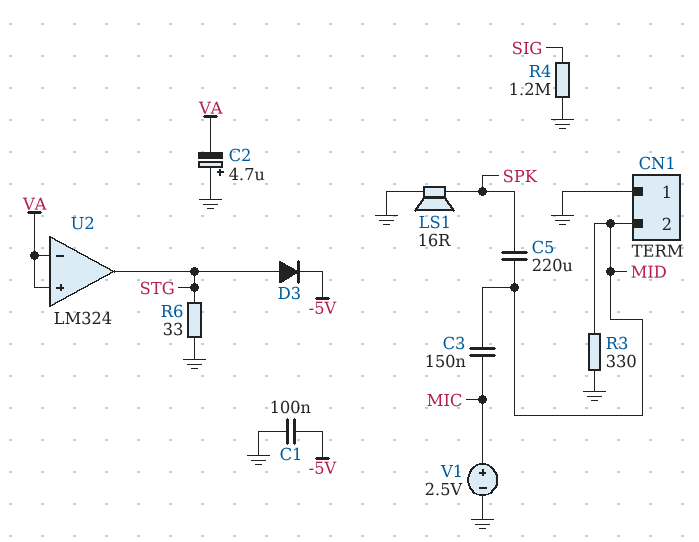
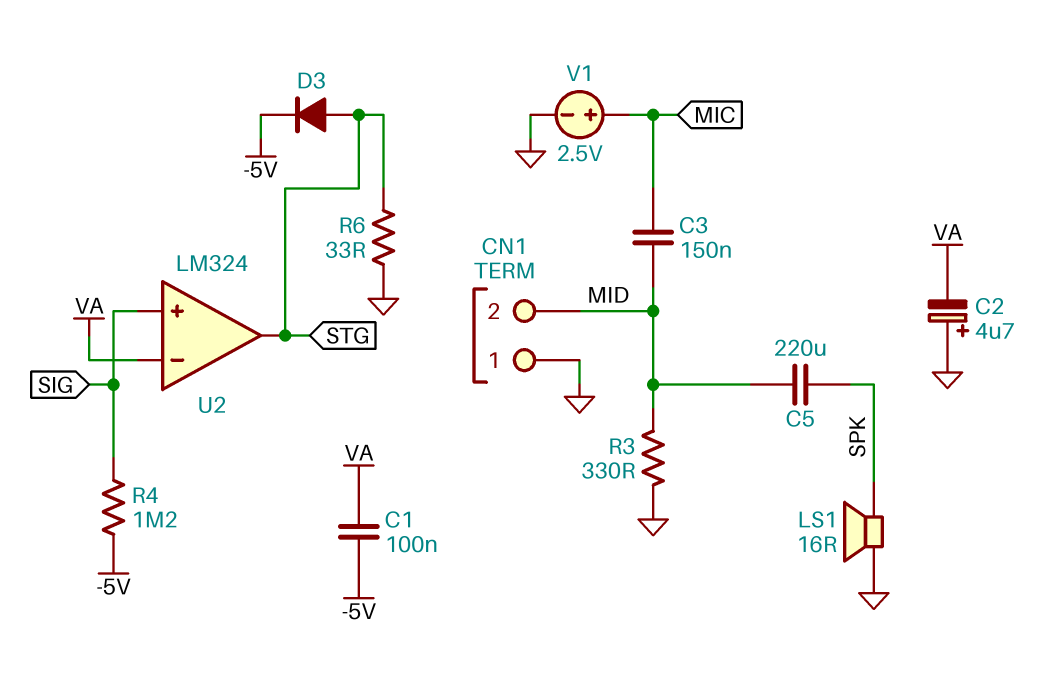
C1: 100nF (-5V, GND) -> 100nF (-5V, VA)
R4: 1.2M (GND, SIG) -> 1.2M (-5V, SIG)
U2 pin in+: VA -> SIG

